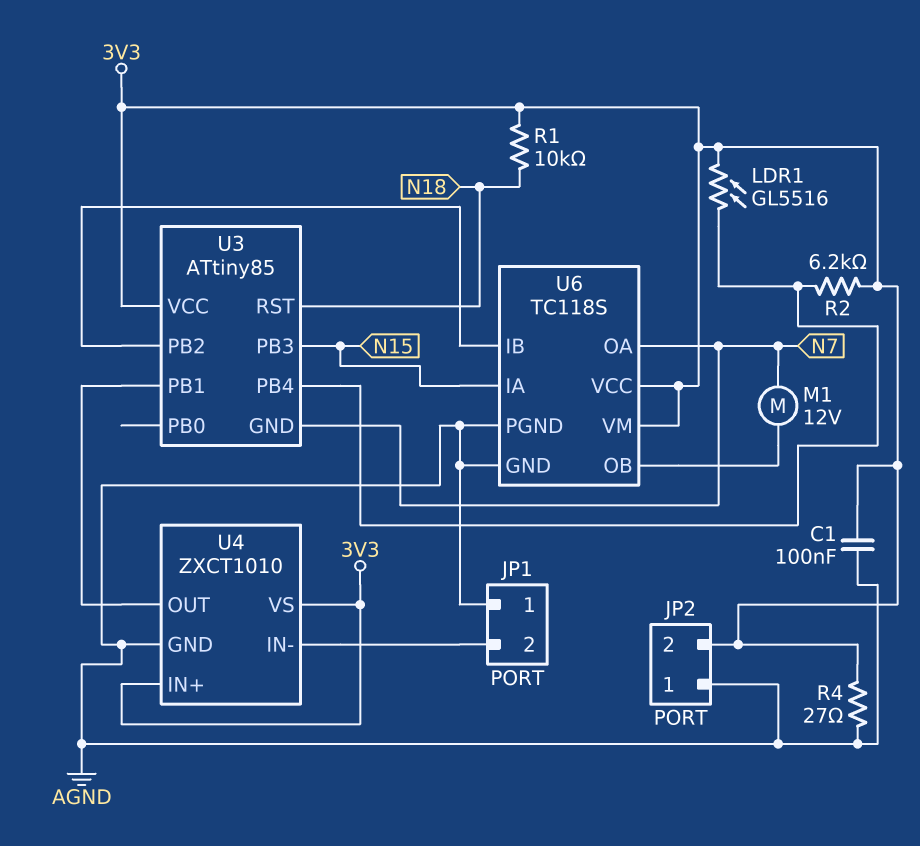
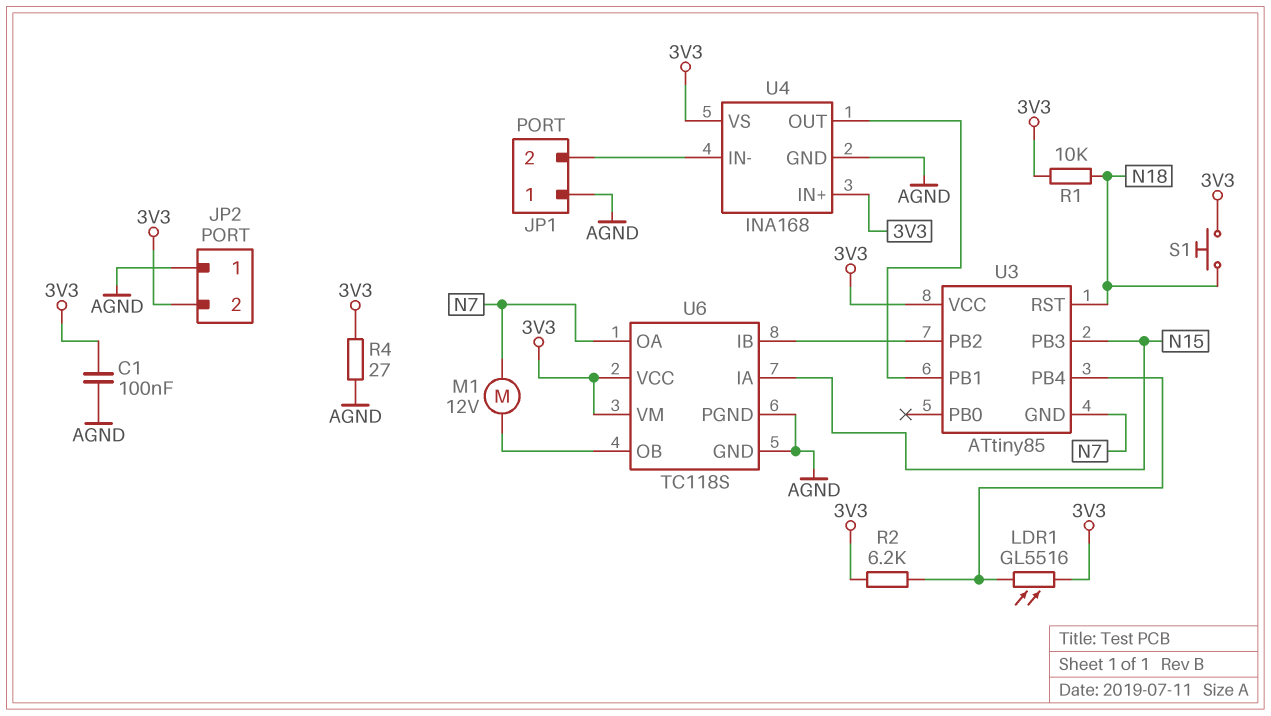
S1: none -> button (3V3, N18)
U4: ZXCT1010 -> INA168

